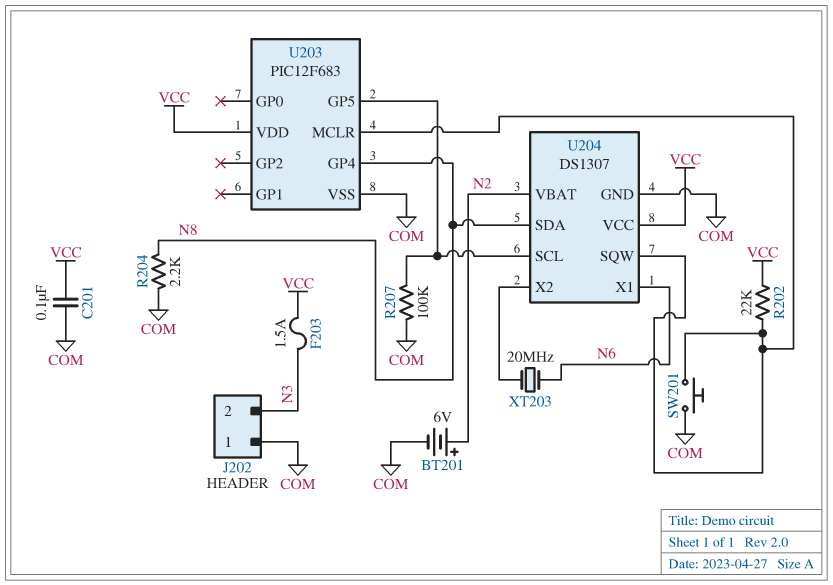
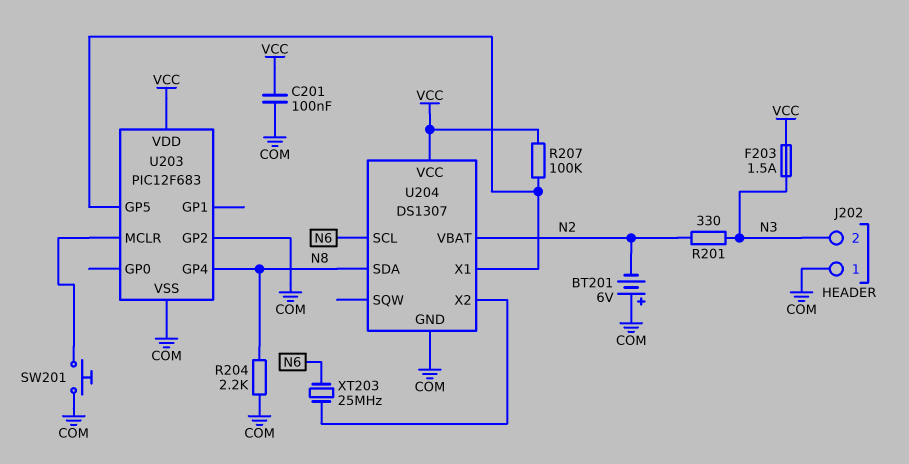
BT201: 6V (plus N2, minus COM) -> 6V (plus COM, minus N2)
R201: none -> 330 (N2, N3)
R202: 22k (U203/MCLR, VCC) -> none
R207: 100k (COM, U203/GP5) -> 100k (U203/GP5, VCC)
U203 pin GP2: none -> COM
U204 pin SCL: U203/GP5 -> N6
U204 pin SQW: U203/MCLR -> none
U204 pin X1: N6 -> U203/GP5
XT203: 20MHz (N6, U204/X2) -> 25MHz (N6, U204/X2)

